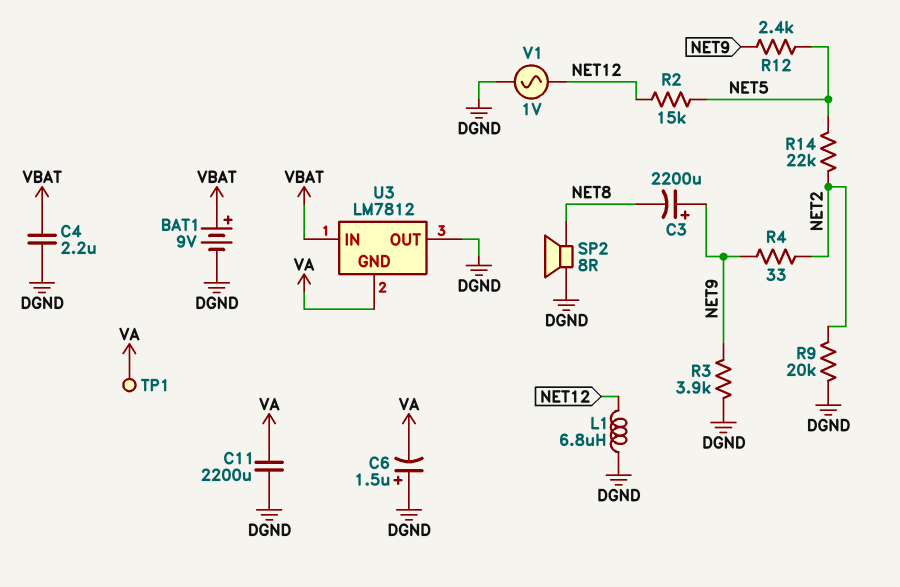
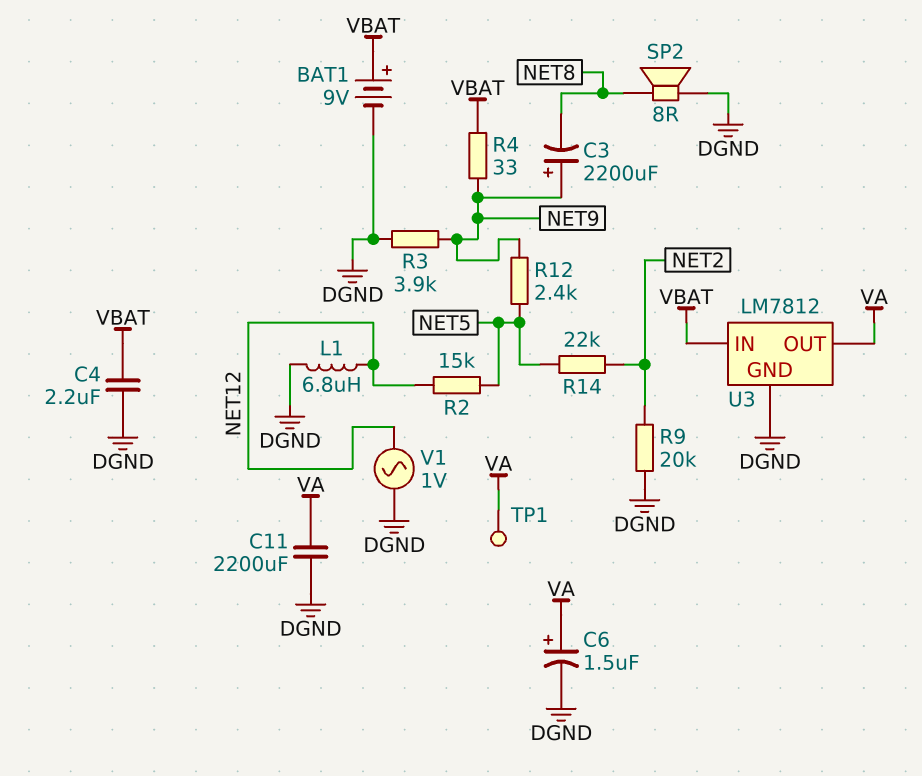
C6: 1.5uF (plus DGND, minus VA) -> 1.5uF (plus VA, minus DGND)
R4: 33 (NET2, NET9) -> 33 (NET9, VBAT)
U3 pin GND: VA -> DGND
U3 pin OUT: DGND -> VA

